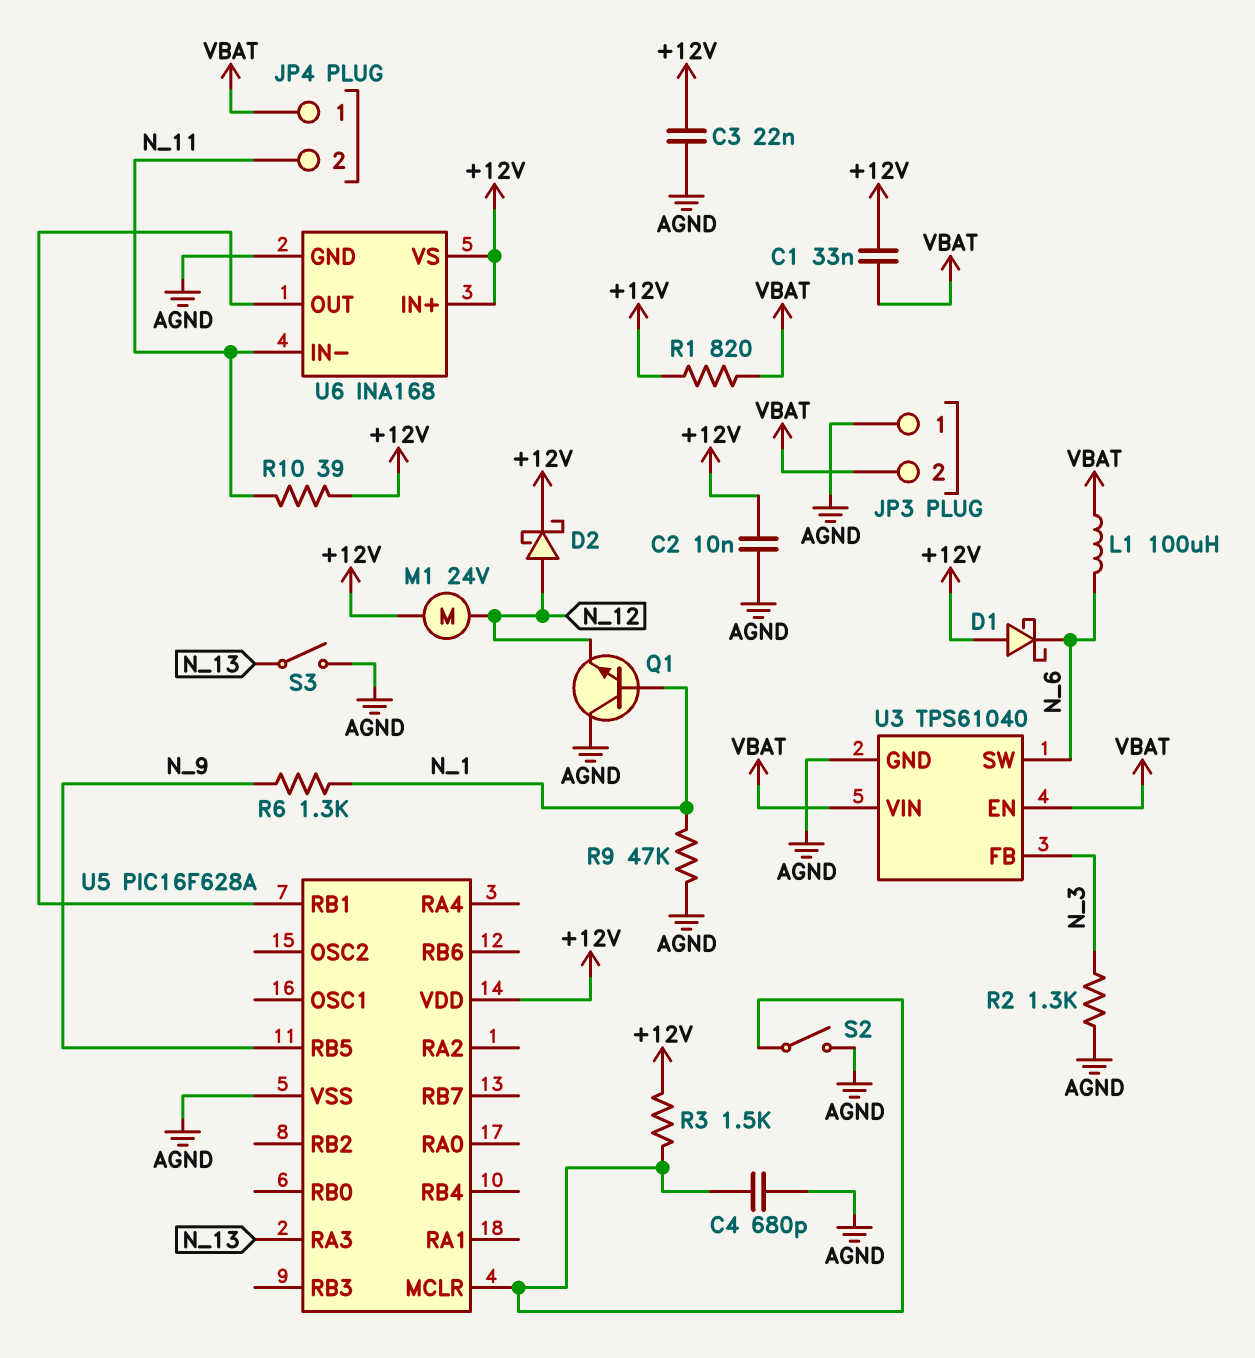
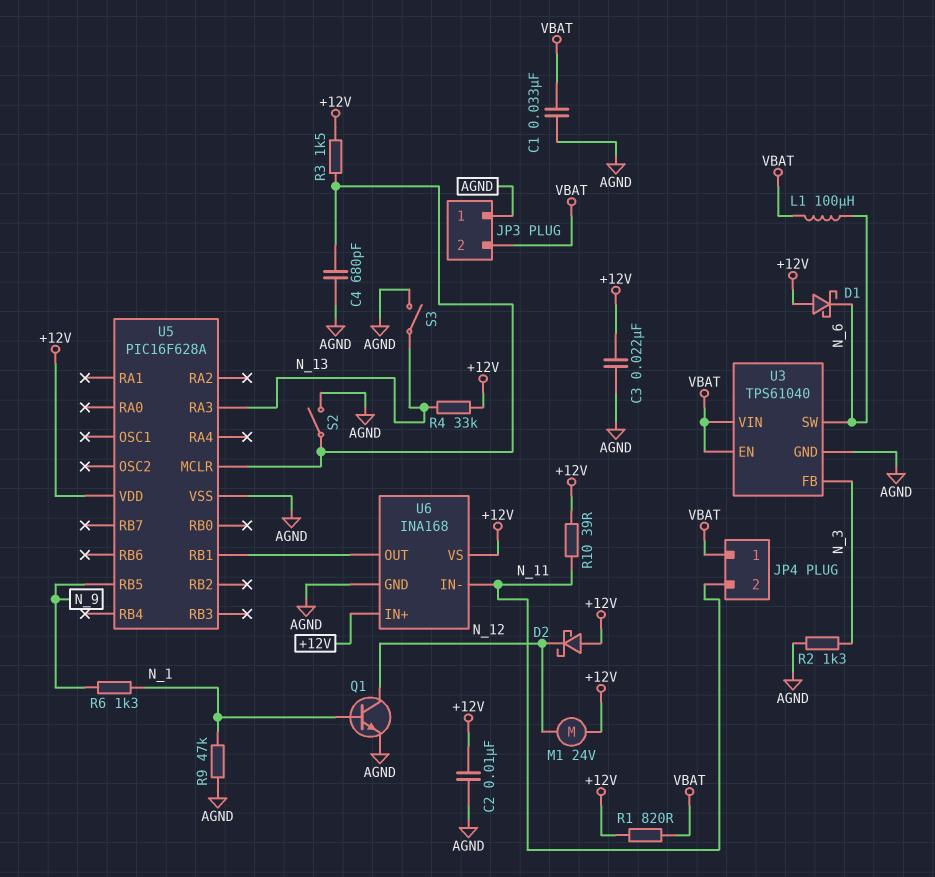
C1: 33nF (+12V, VBAT) -> 33nF (AGND, VBAT)
D2: schottky (A N_12, K +12V) -> schottky (A +12V, K N_12)
Q1: NPN (B N_1, C AGND, E N_12) -> NPN (B N_1, C N_12, E AGND)
R4: none -> 33k (+12V, N_13)

